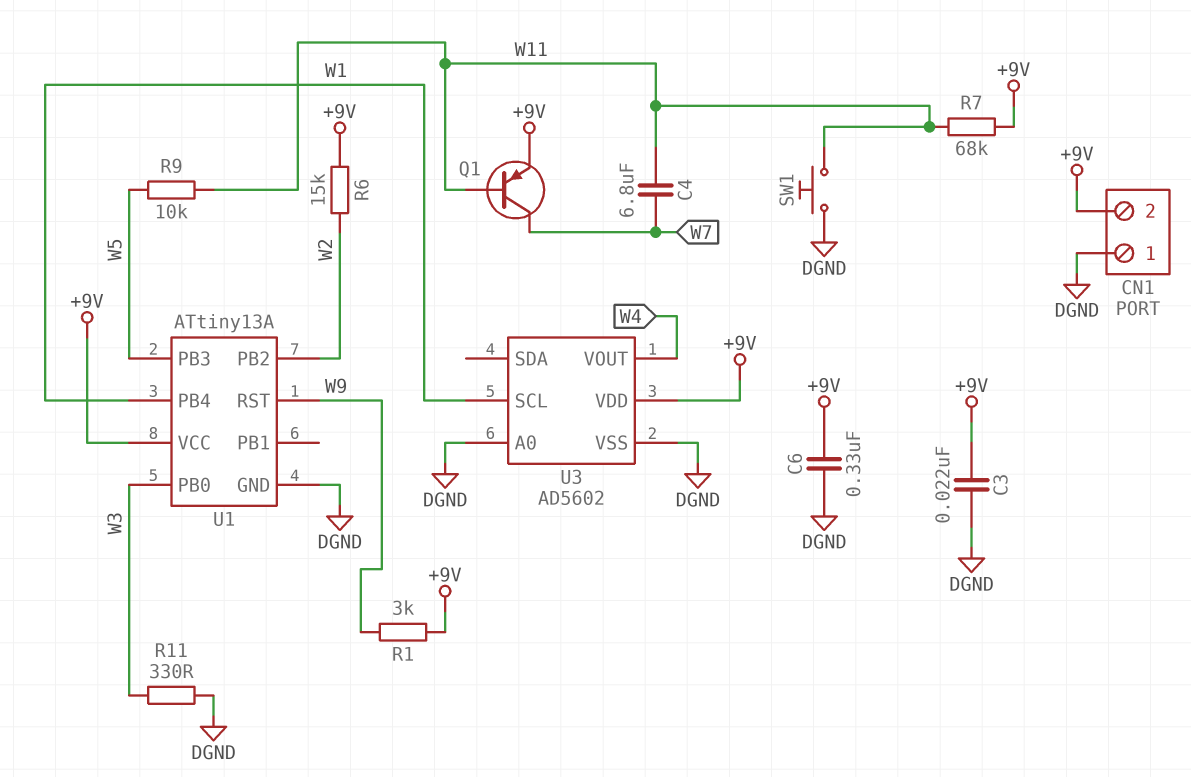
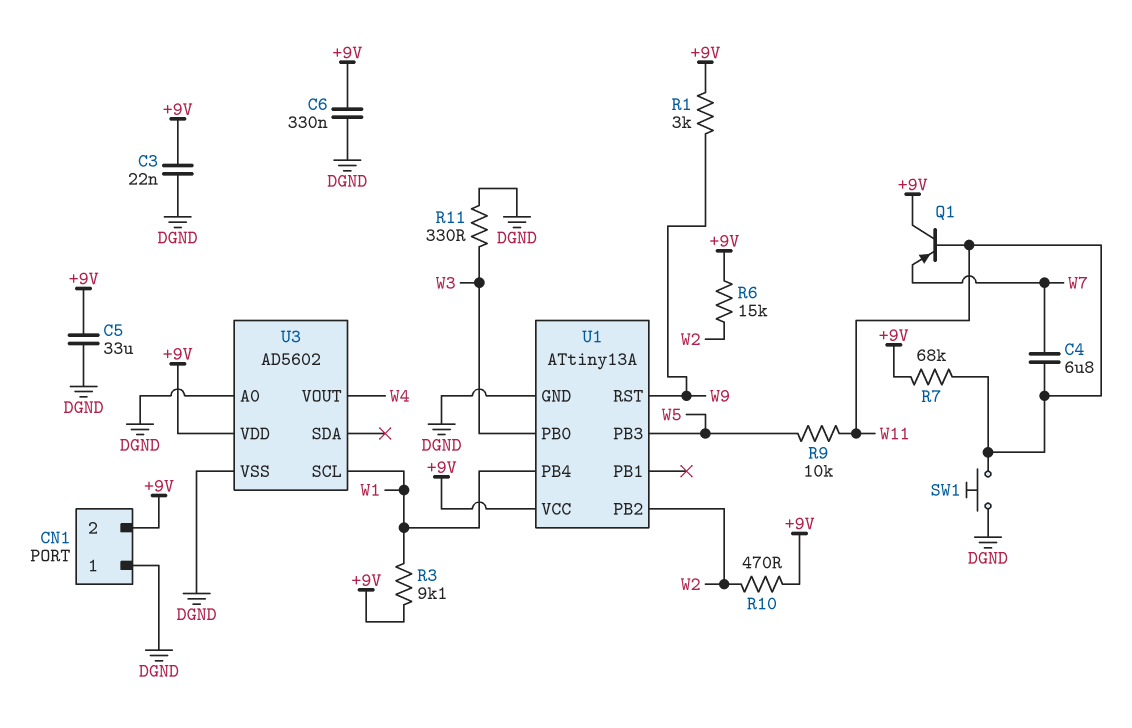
C5: none -> 33uF (+9V, DGND)
Q1: PNP (B W11, C W7, E +9V) -> PNP (B W11, C +9V, E W7)
R3: none -> 9.1k (+9V, W1)
R10: none -> 470 (+9V, W2)

